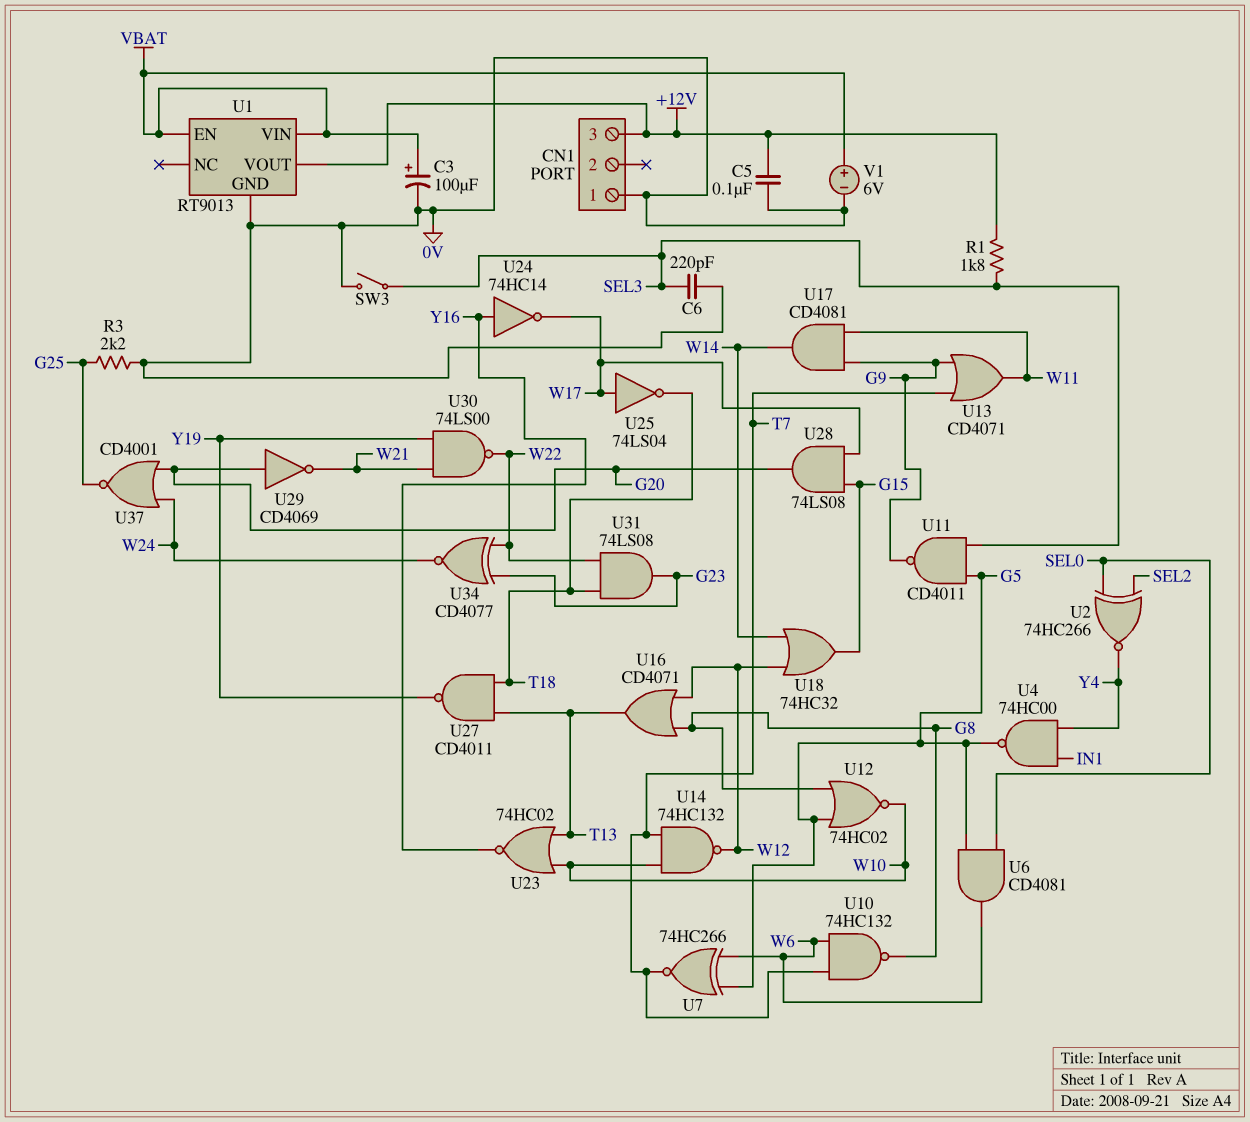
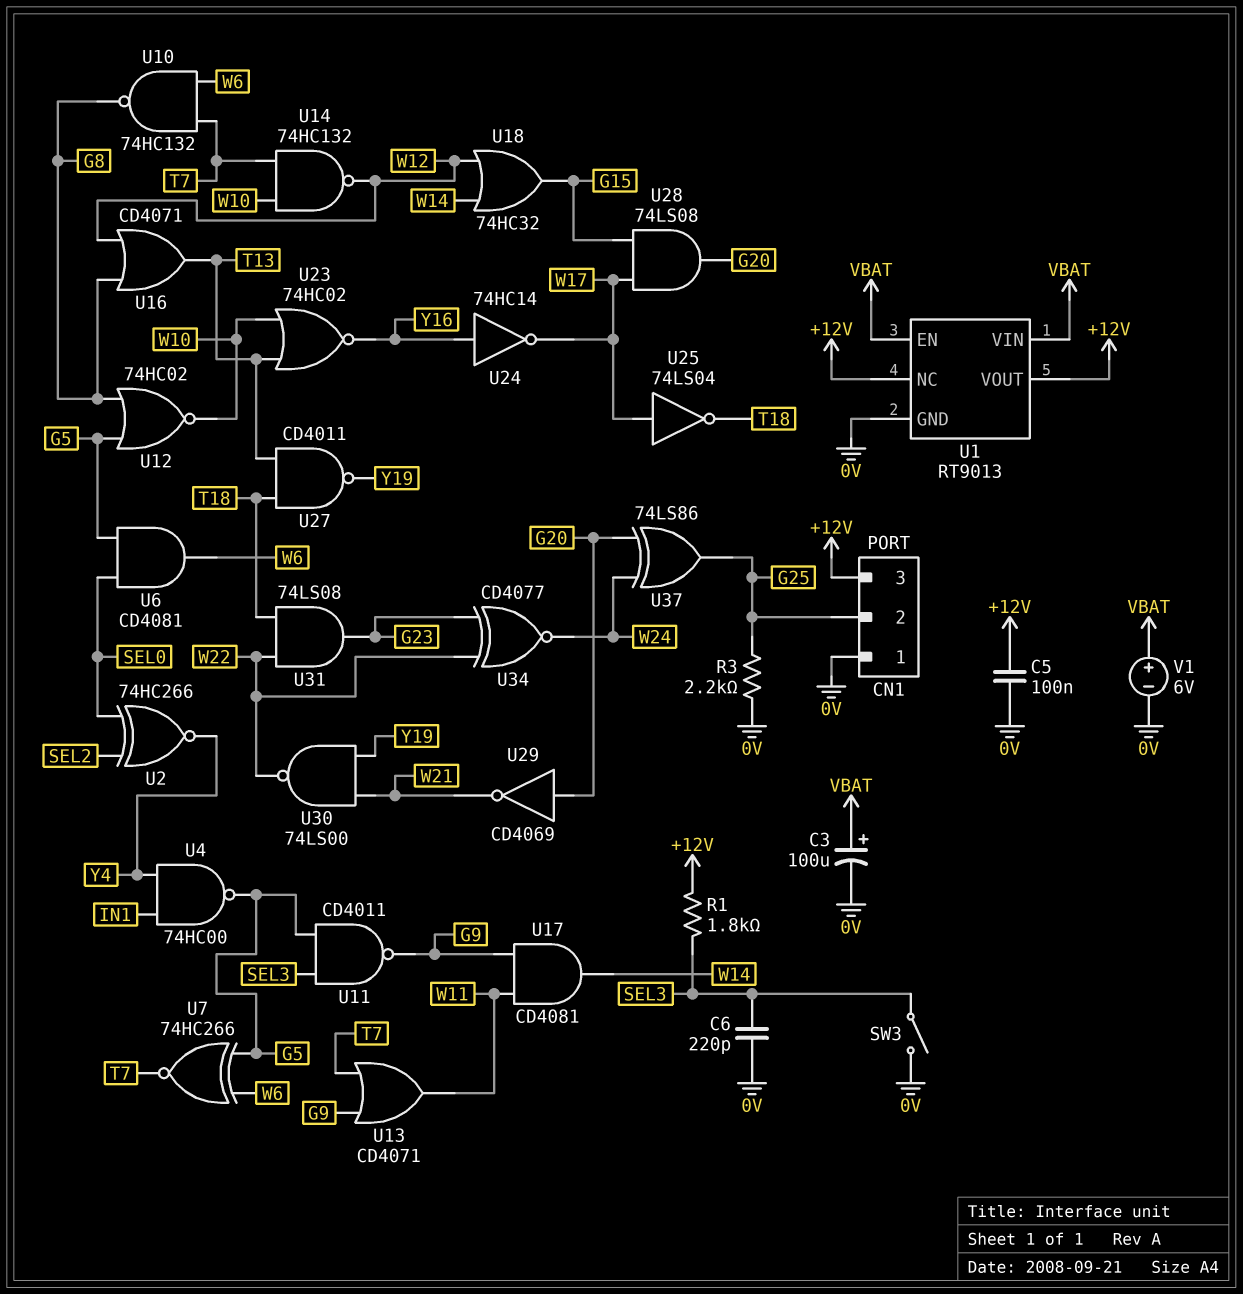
CN1 pin 2: none -> G25
U1 pin NC: none -> +12V
U37: NOR CD4001 (in G20, in W24, out G25) -> XOR 74LS86 (in G20, in W24, out G25)

